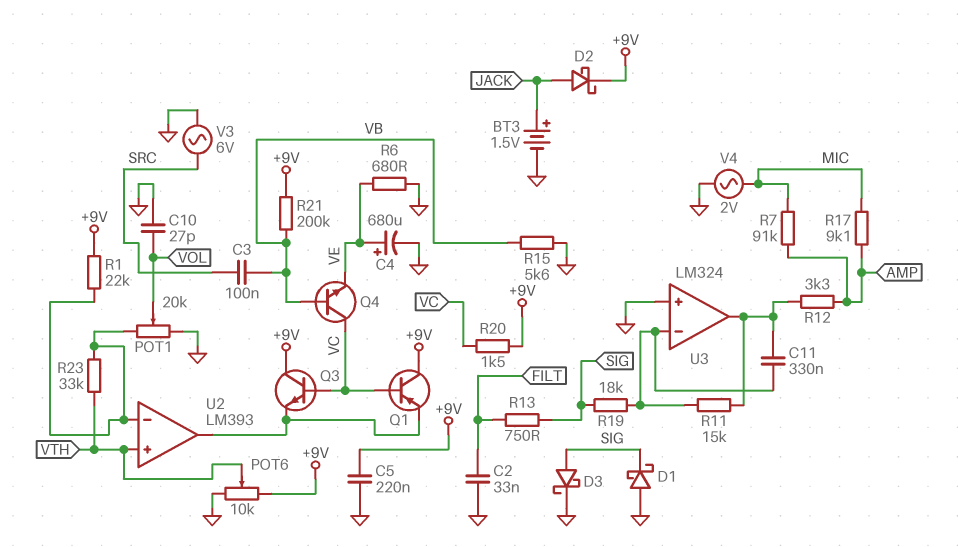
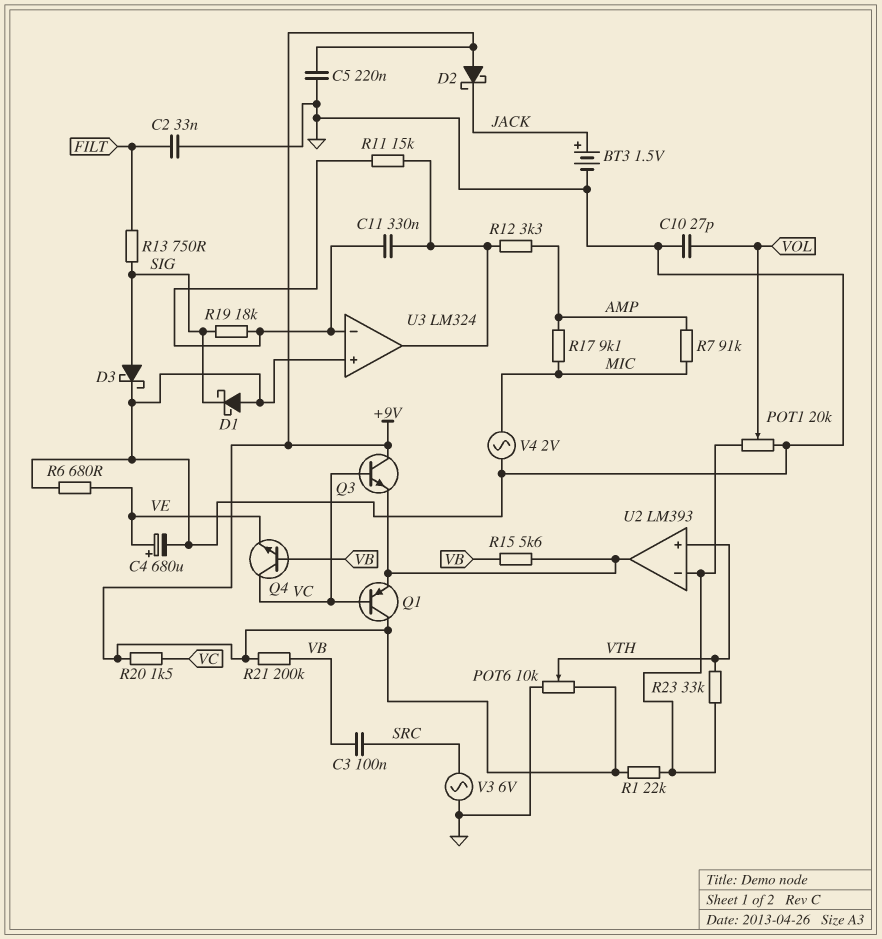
D2: schottky (A JACK, K +9V) -> schottky (A +9V, K JACK)
R15: 5.6k (GND, VB) -> 5.6k (U2/out, VB)

